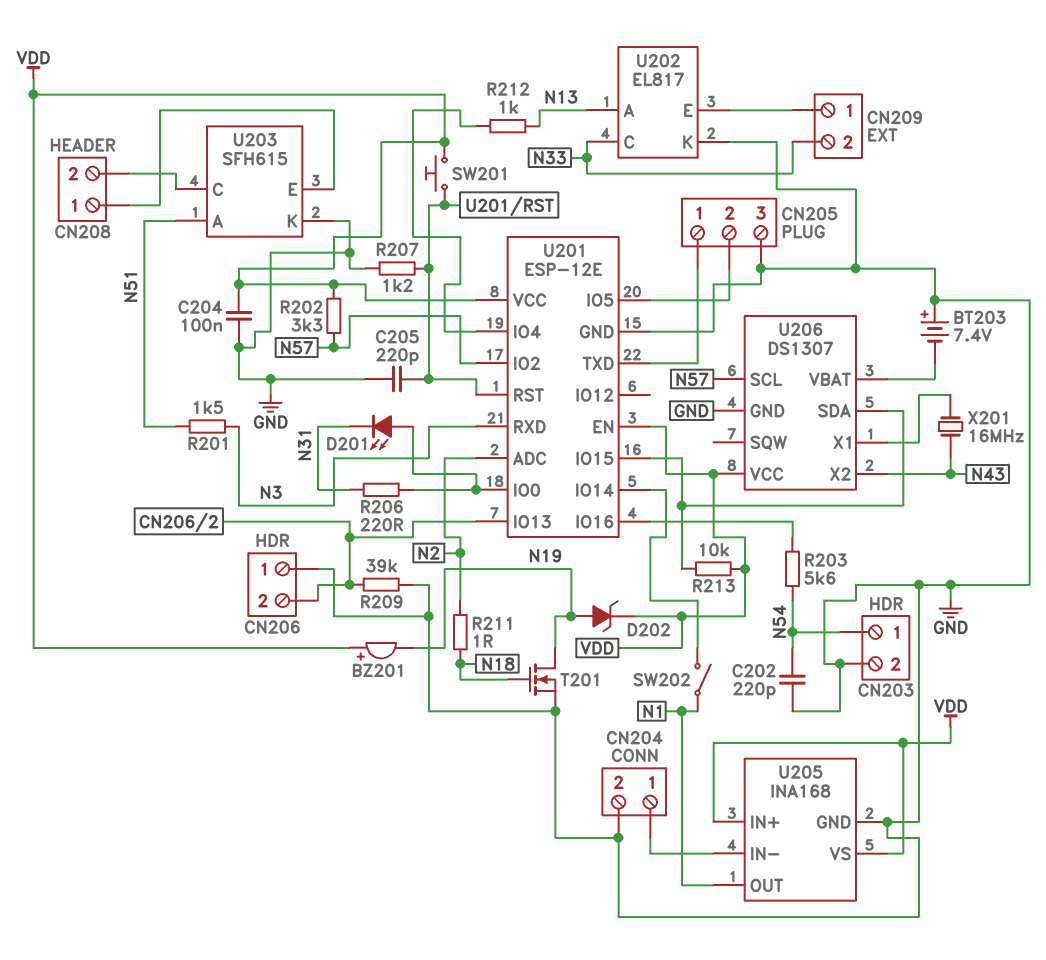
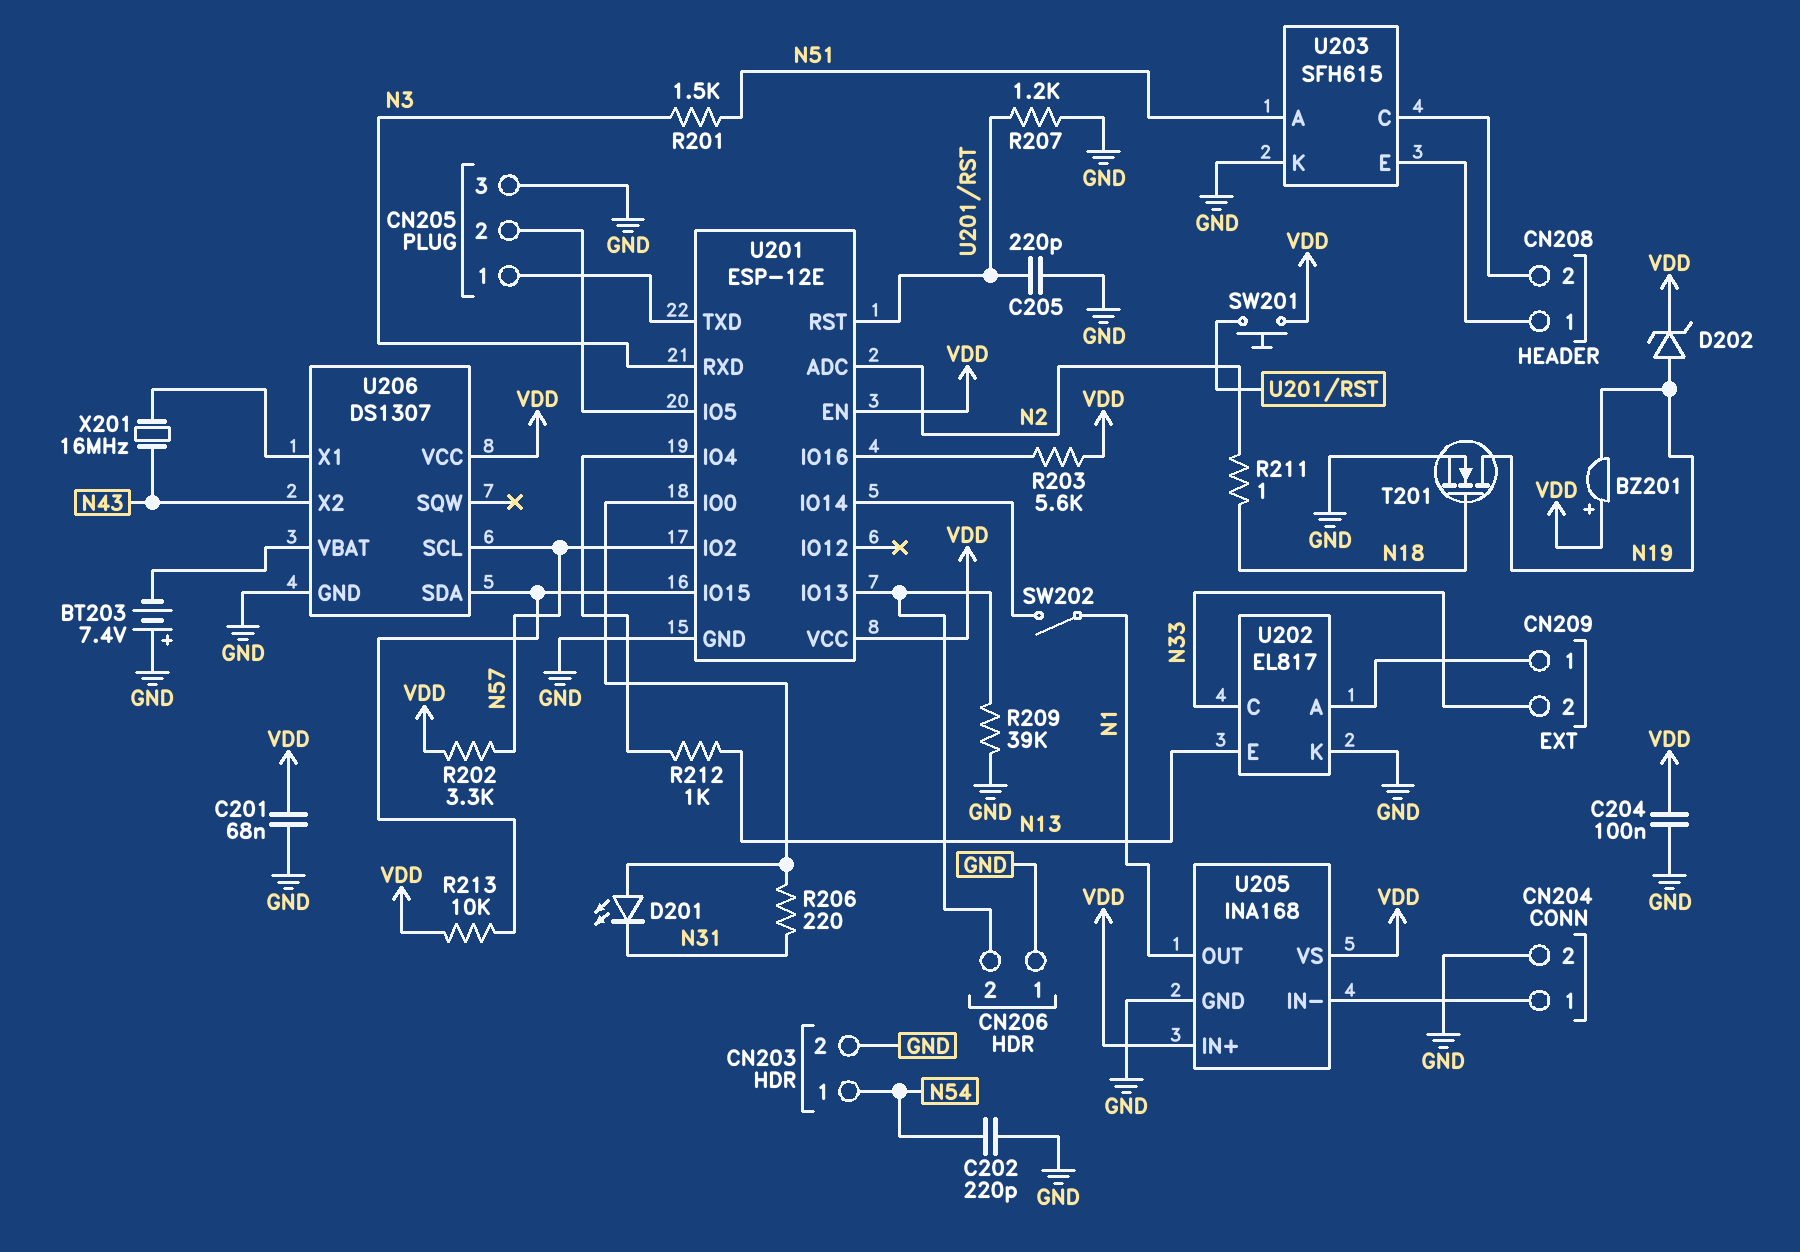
C201: none -> 68nF (GND, VDD)
R203: 5.6k (N54, U201/IO16) -> 5.6k (U201/IO16, VDD)
U202 pin A: N13 -> CN209/1
U202 pin E: CN209/1 -> N13

